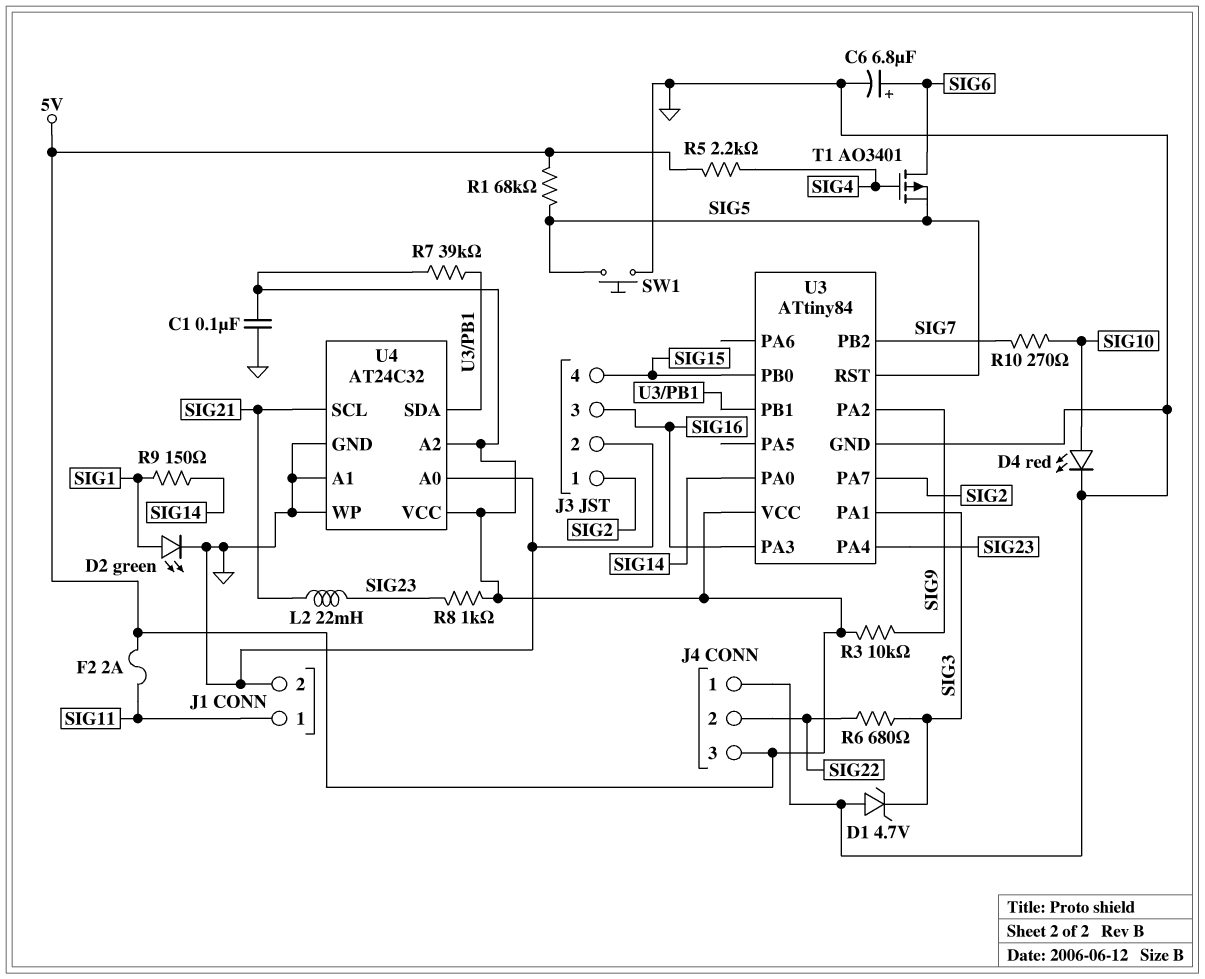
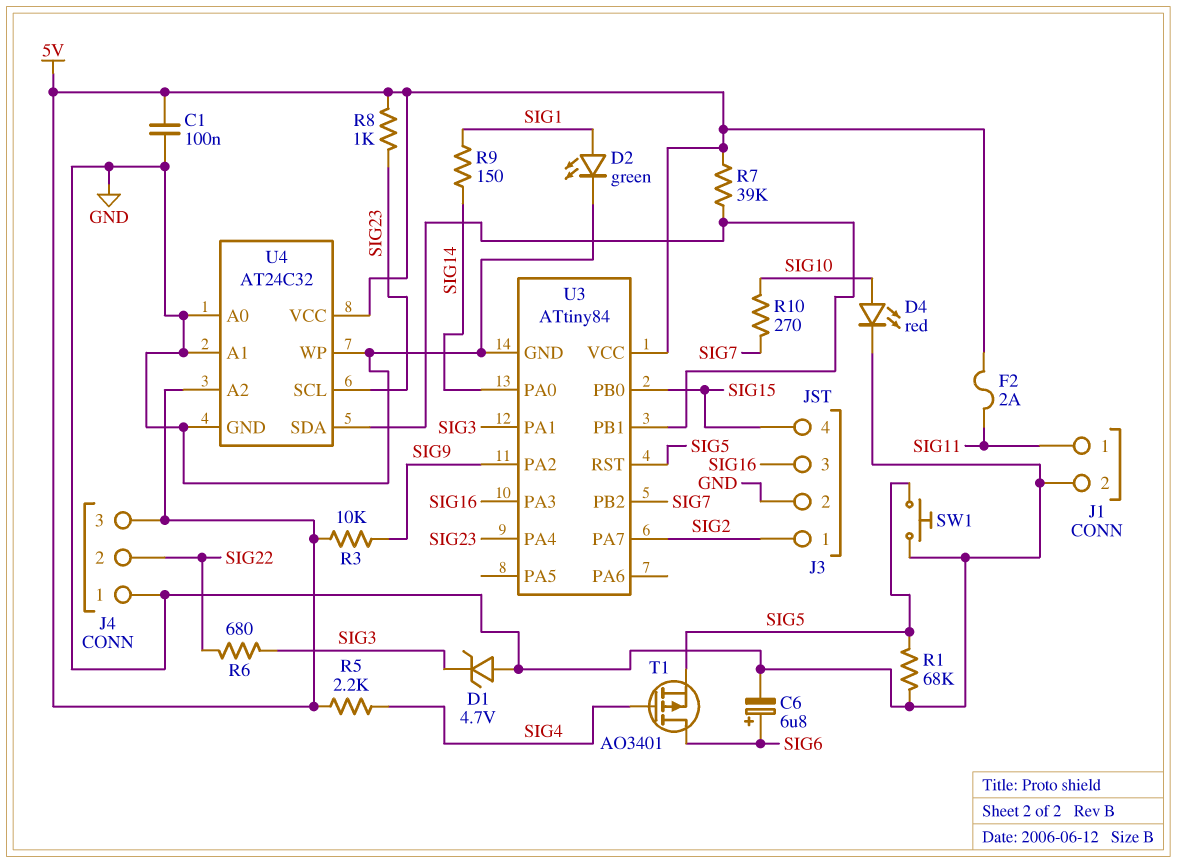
L2: 22mH (SIG21, SIG23) -> none
R1: 68k (5V, SIG5) -> 68k (GND, SIG5)
U4 pin SCL: SIG21 -> SIG23

